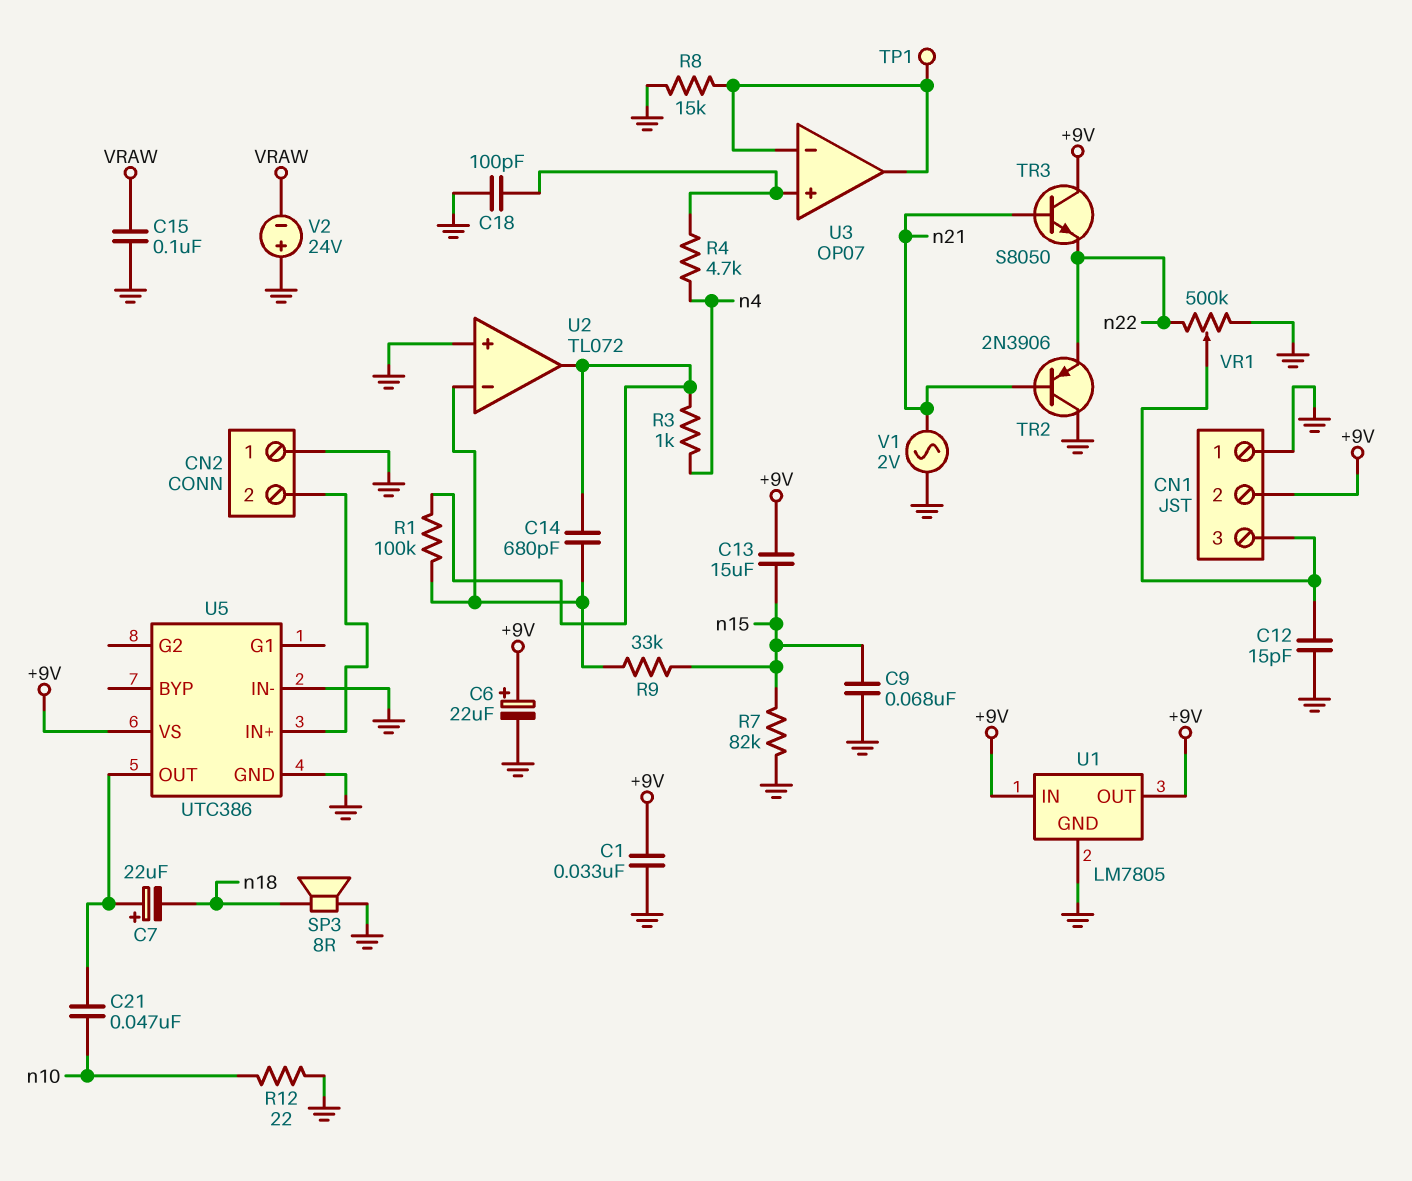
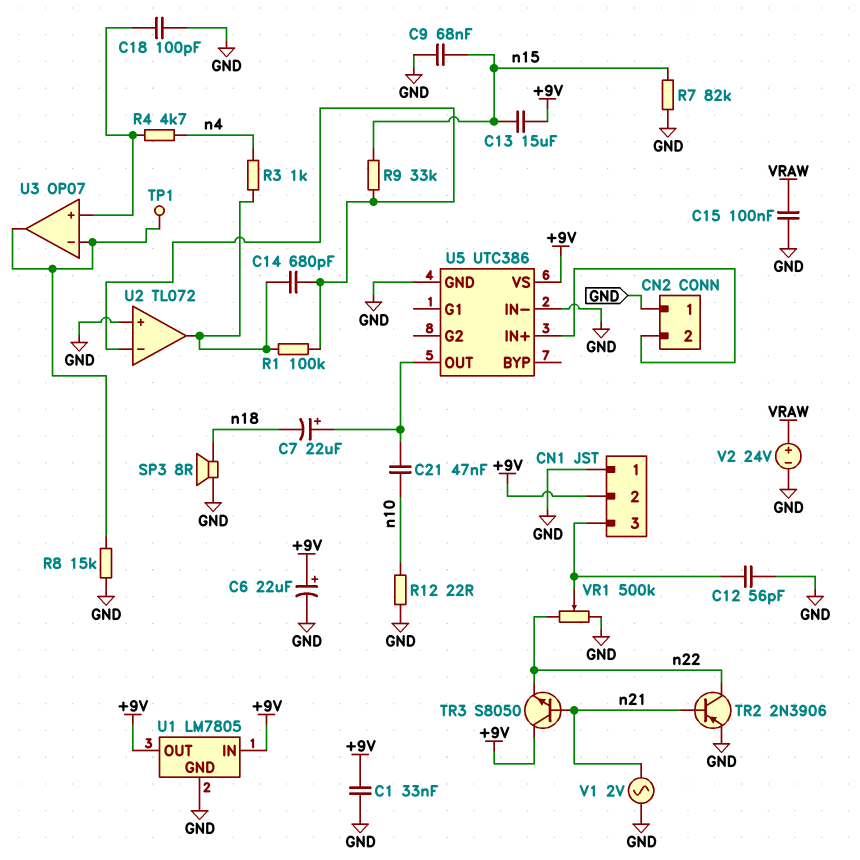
C12: 15pF (CN1/3, GND) -> 56pF (CN1/3, GND)
TR2: PNP 2N3906 (B n21, C GND, E n22) -> PNP 2N3906 (B n21, C n22, E GND)
V2: 24V (plus GND, minus VRAW) -> 24V (plus VRAW, minus GND)

